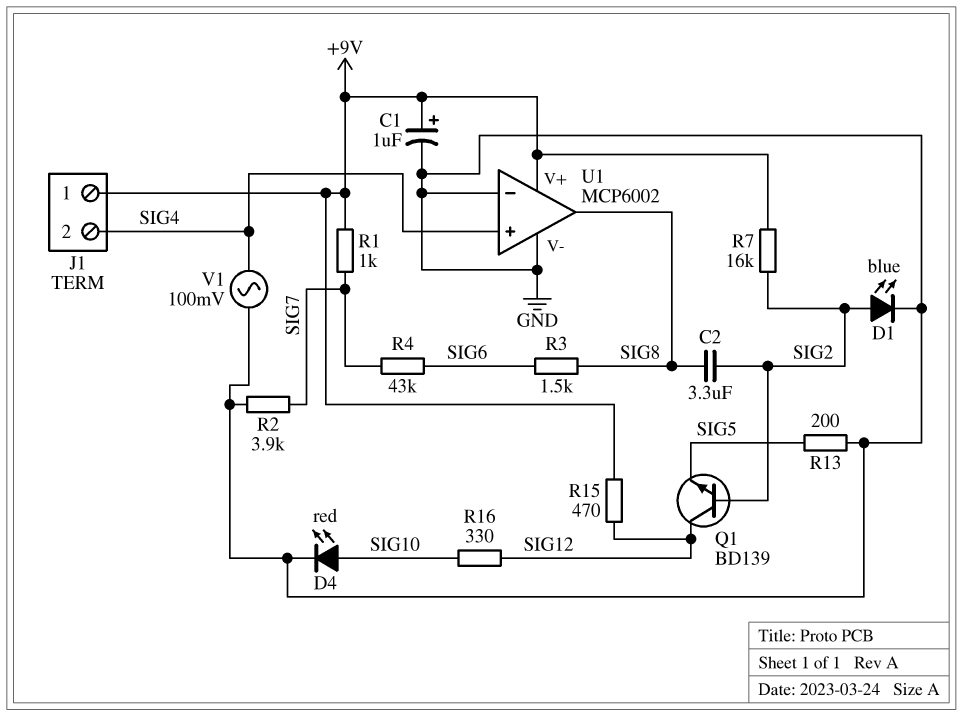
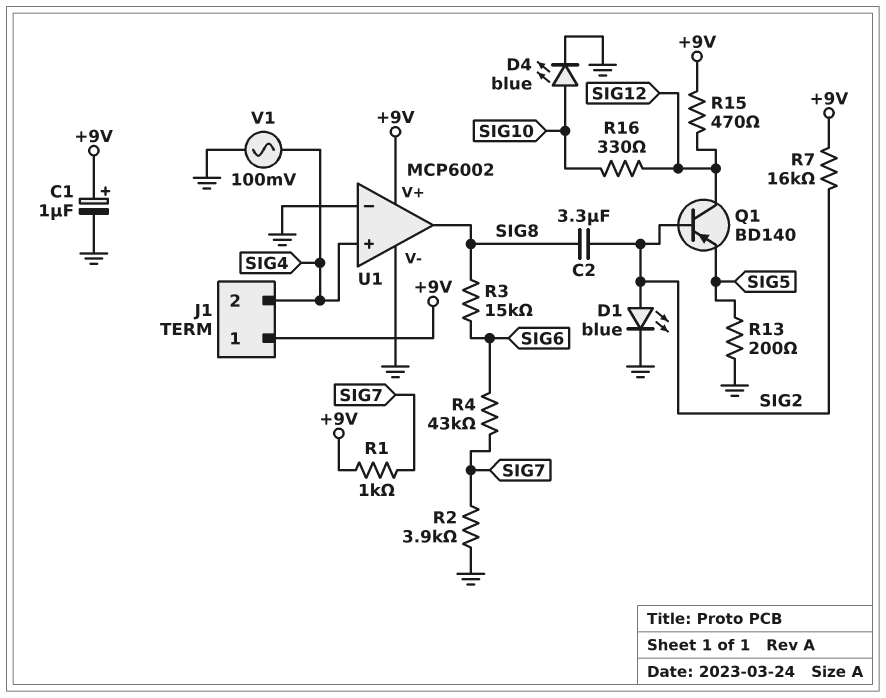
D4: LED red (A SIG10, K GND) -> LED blue (A SIG10, K GND)
Q1: NPN BD139 (B SIG2, C SIG12, E SIG5) -> PNP BD140 (B SIG2, C SIG12, E SIG5)
R3: 1.5k (SIG6, SIG8) -> 15k (SIG6, SIG8)

